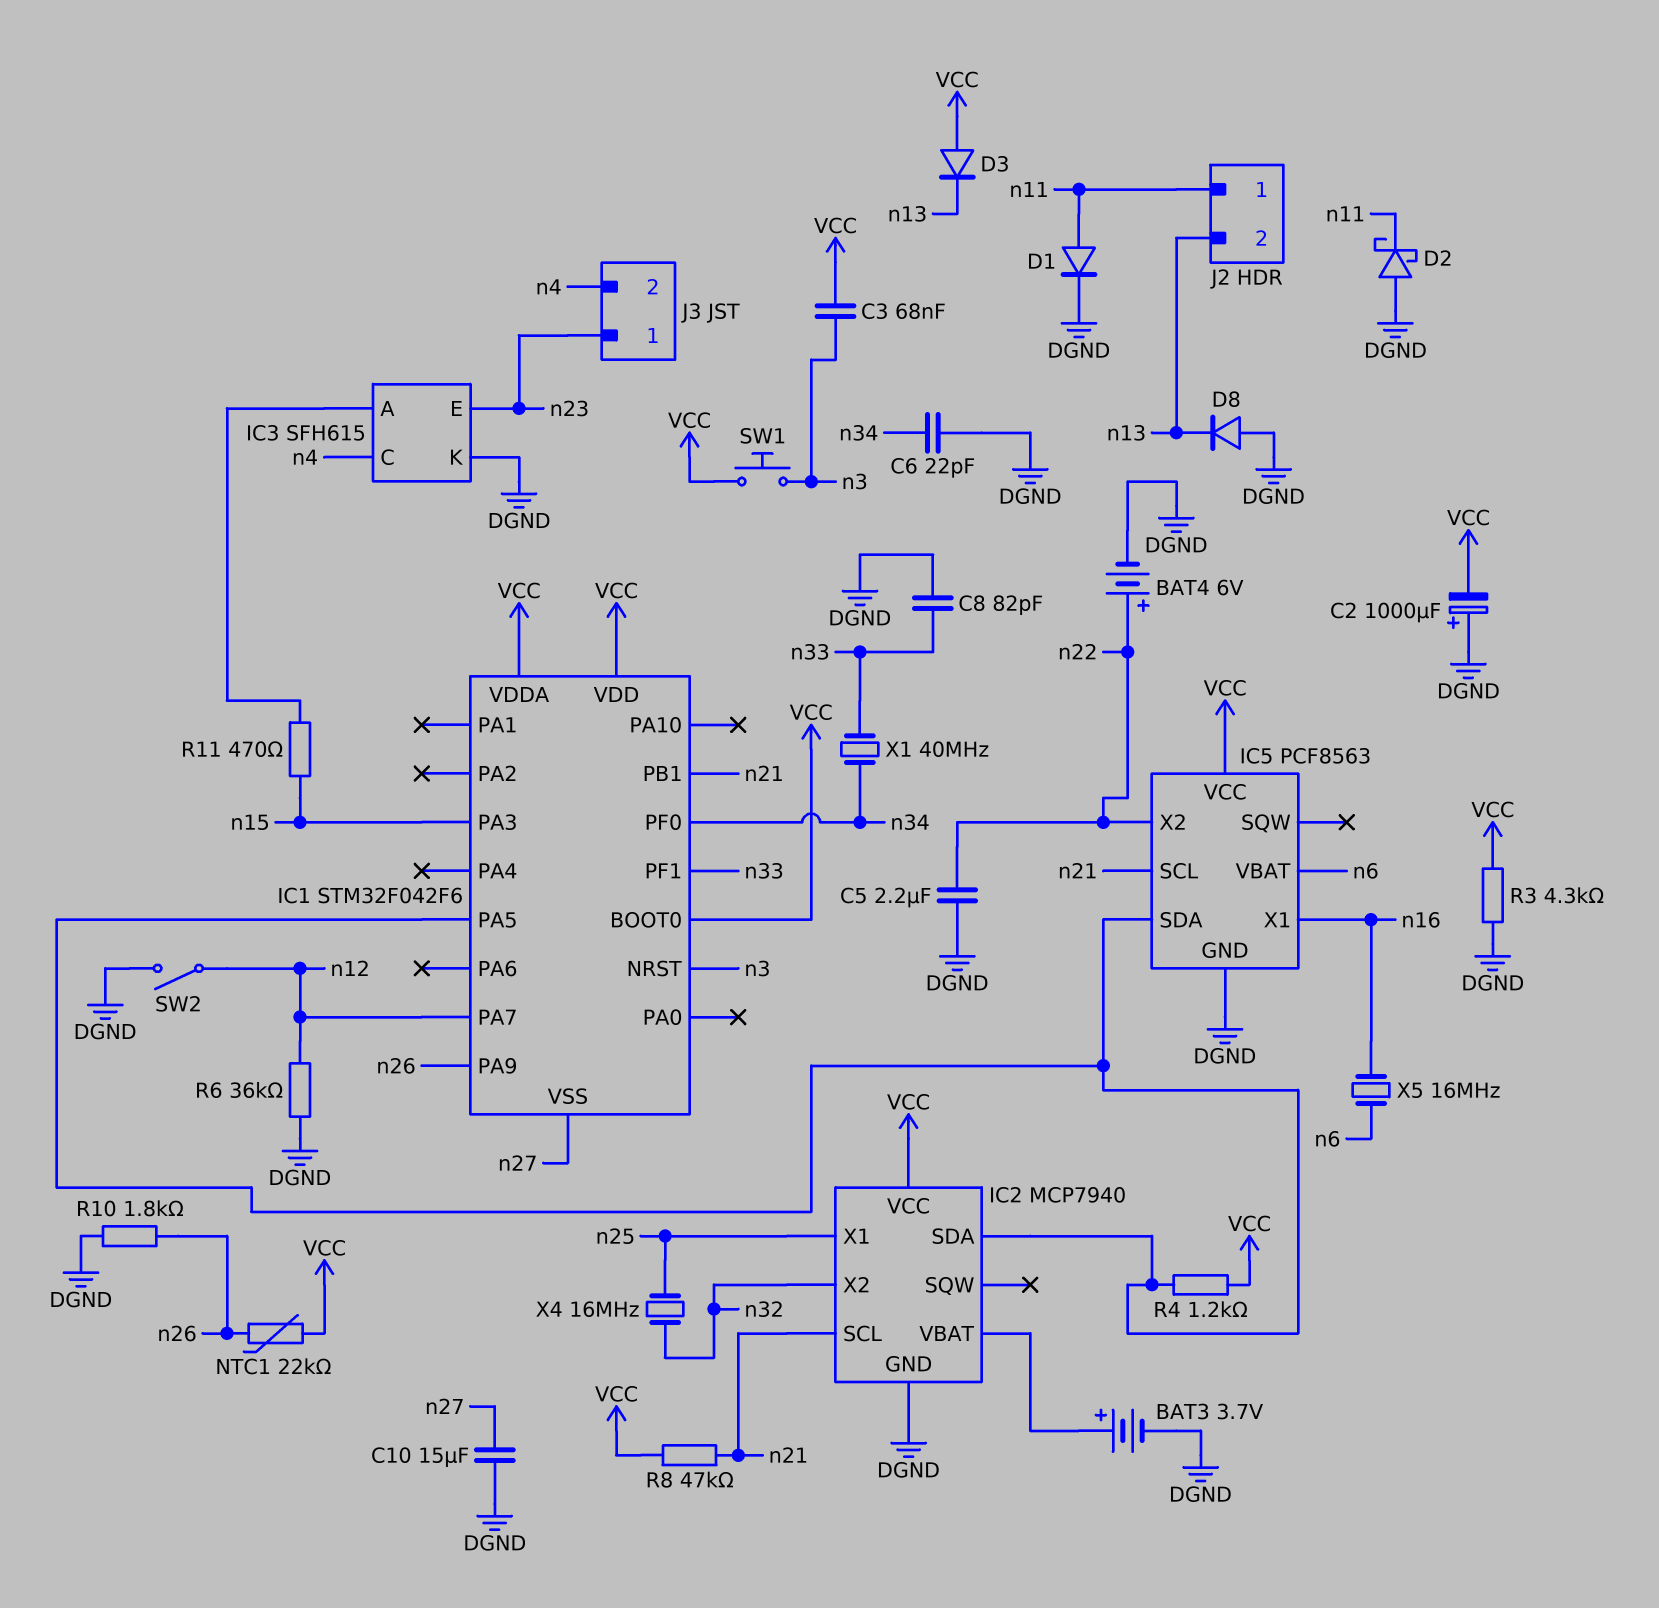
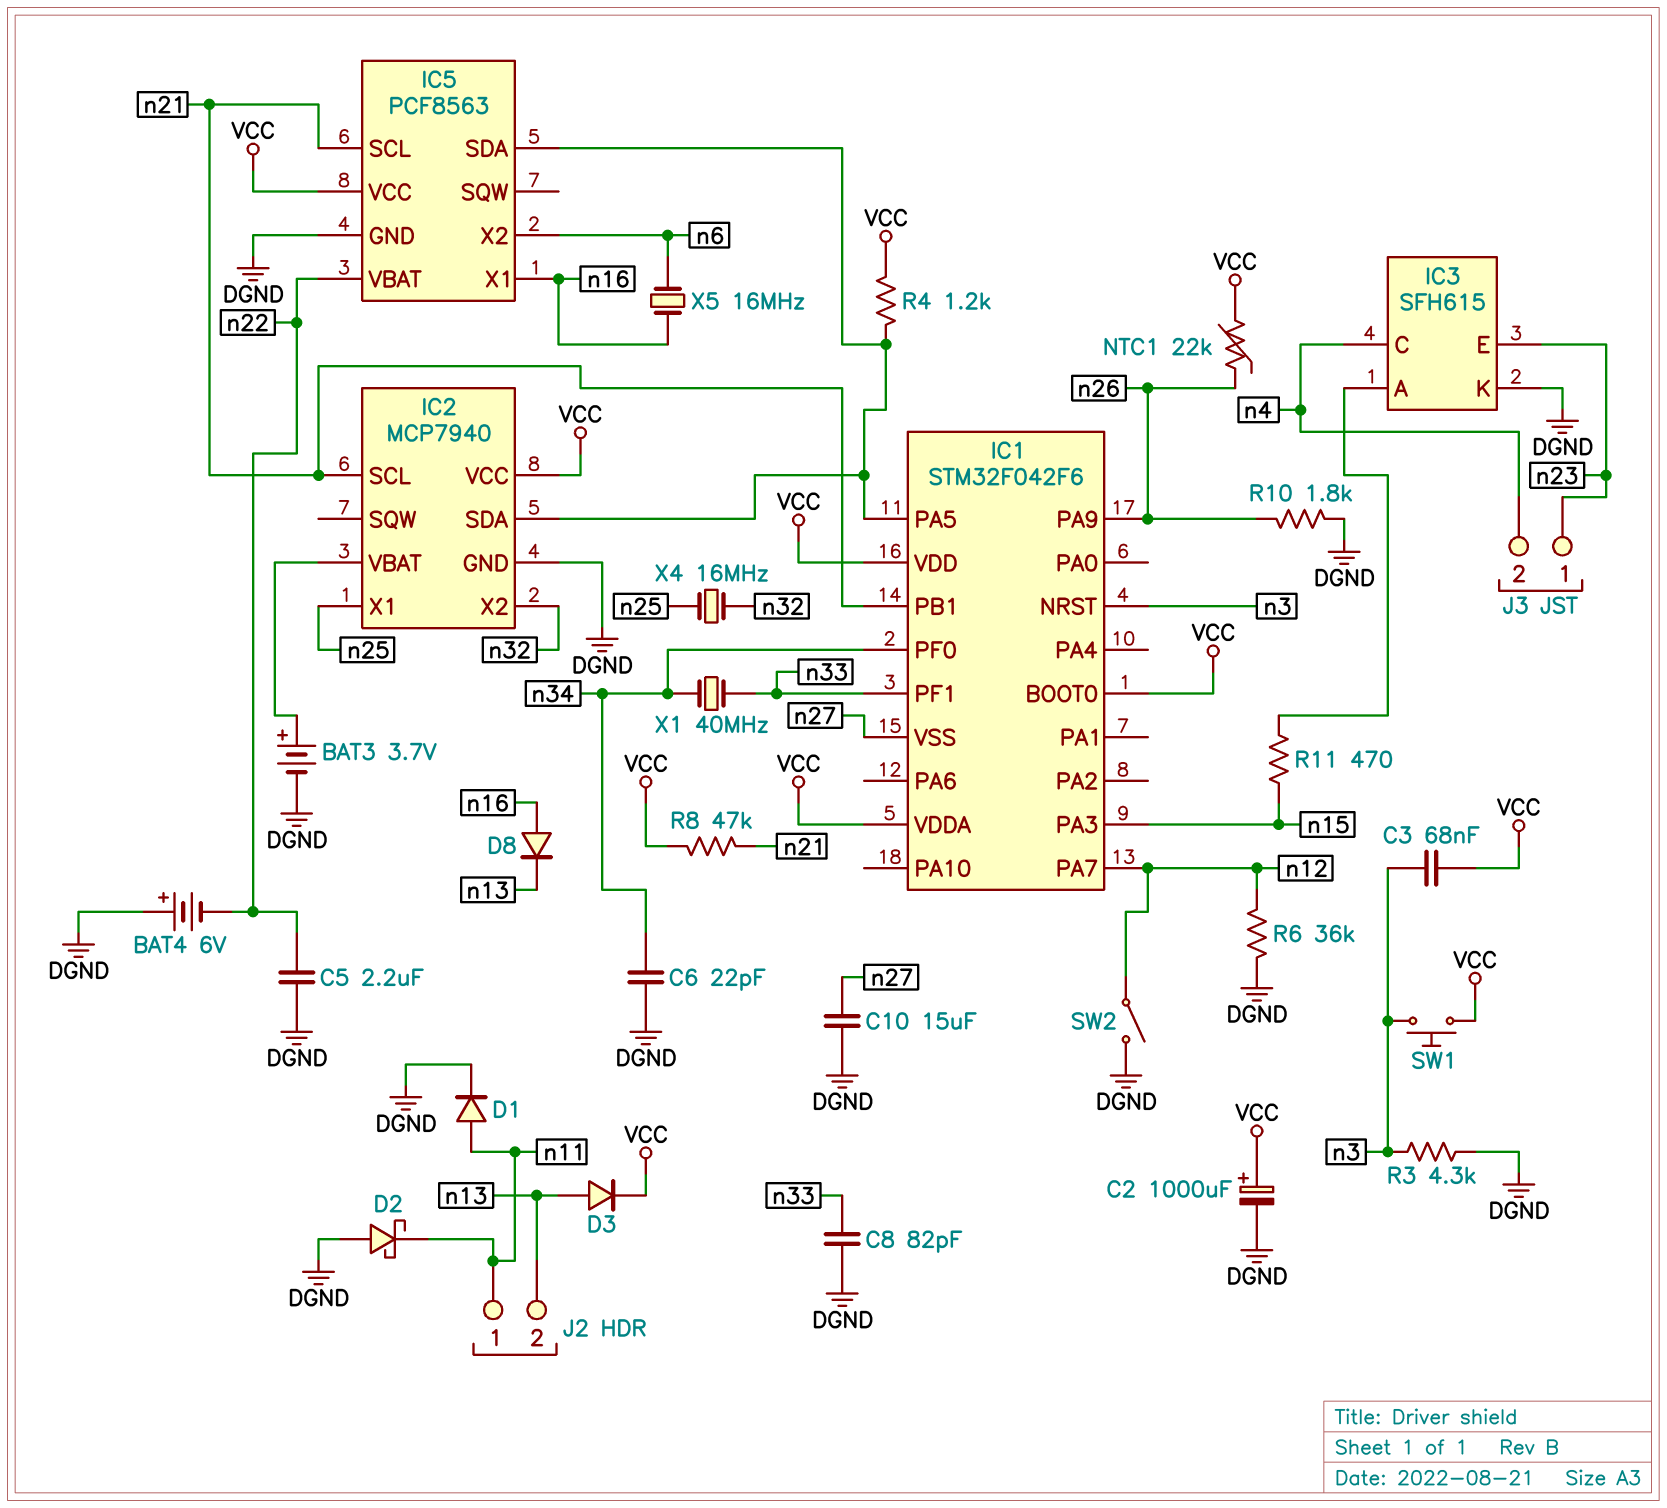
BAT4: 6V (plus n22, minus DGND) -> 6V (plus DGND, minus n22)
C2: 1000uF (plus DGND, minus VCC) -> 1000uF (plus VCC, minus DGND)
D3: diode (A VCC, K n13) -> diode (A n13, K VCC)
D8: diode (A DGND, K n13) -> diode (A n16, K n13)
IC5 pin VBAT: n6 -> n22
IC5 pin X2: n22 -> n6
R3: 4.3k (DGND, VCC) -> 4.3k (DGND, n3)

